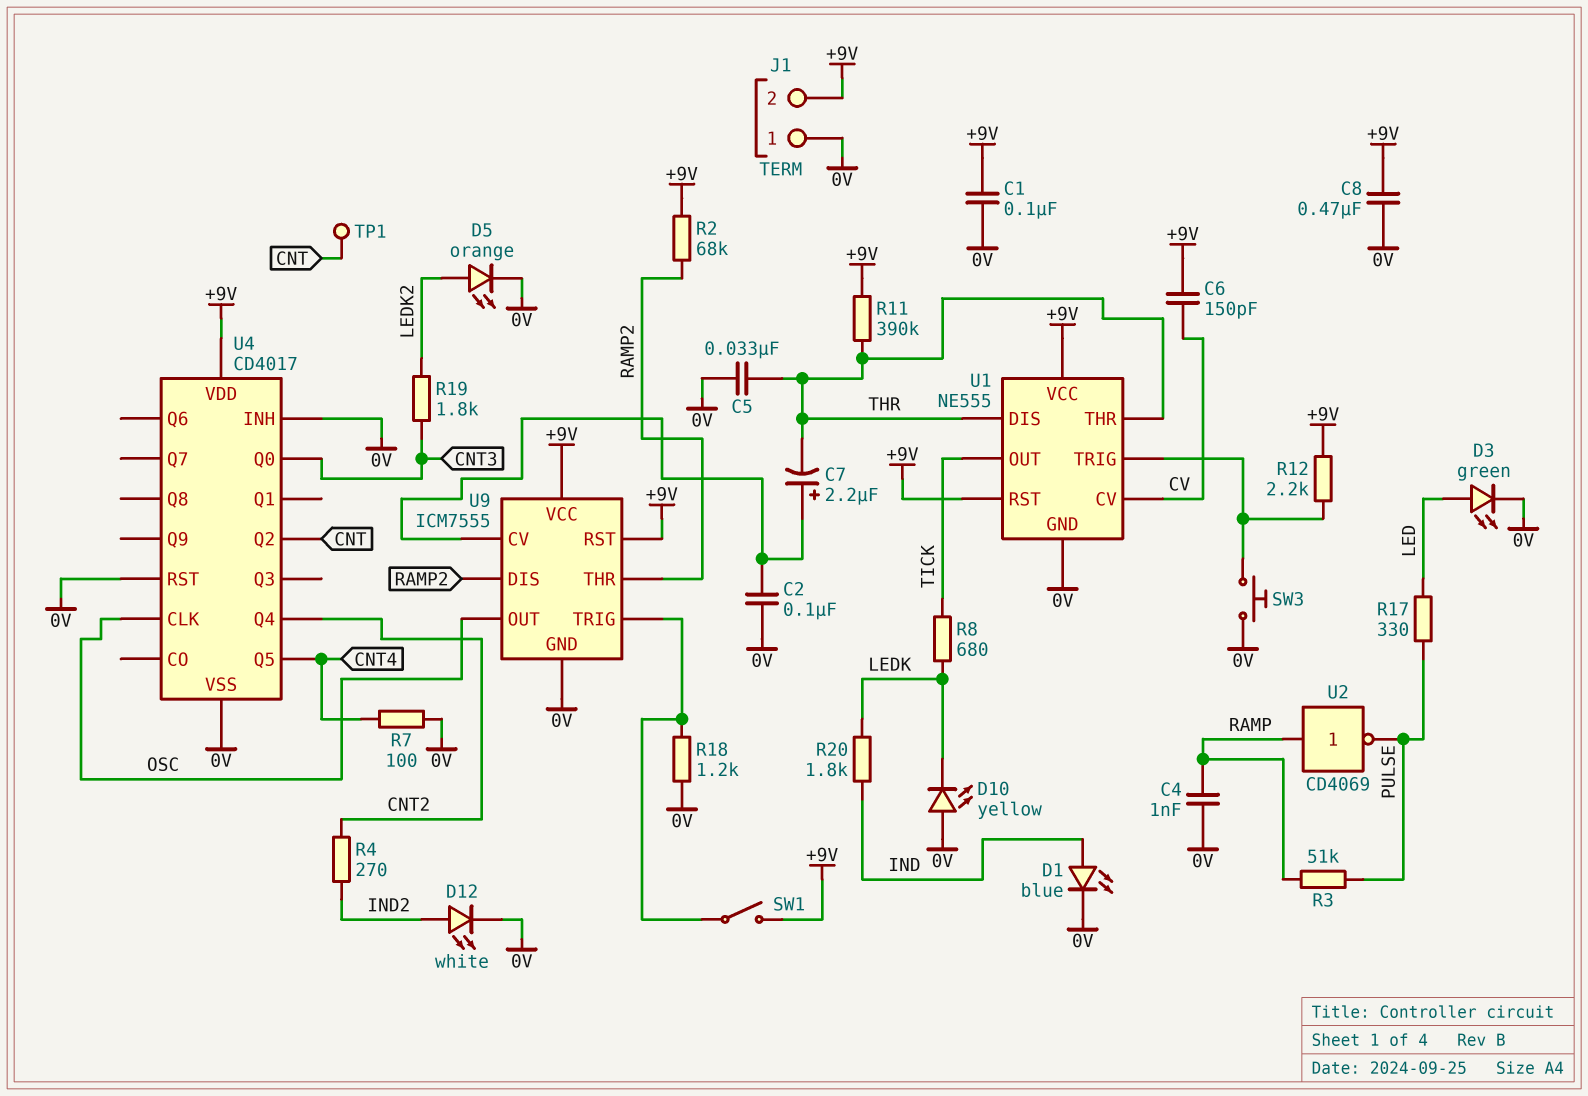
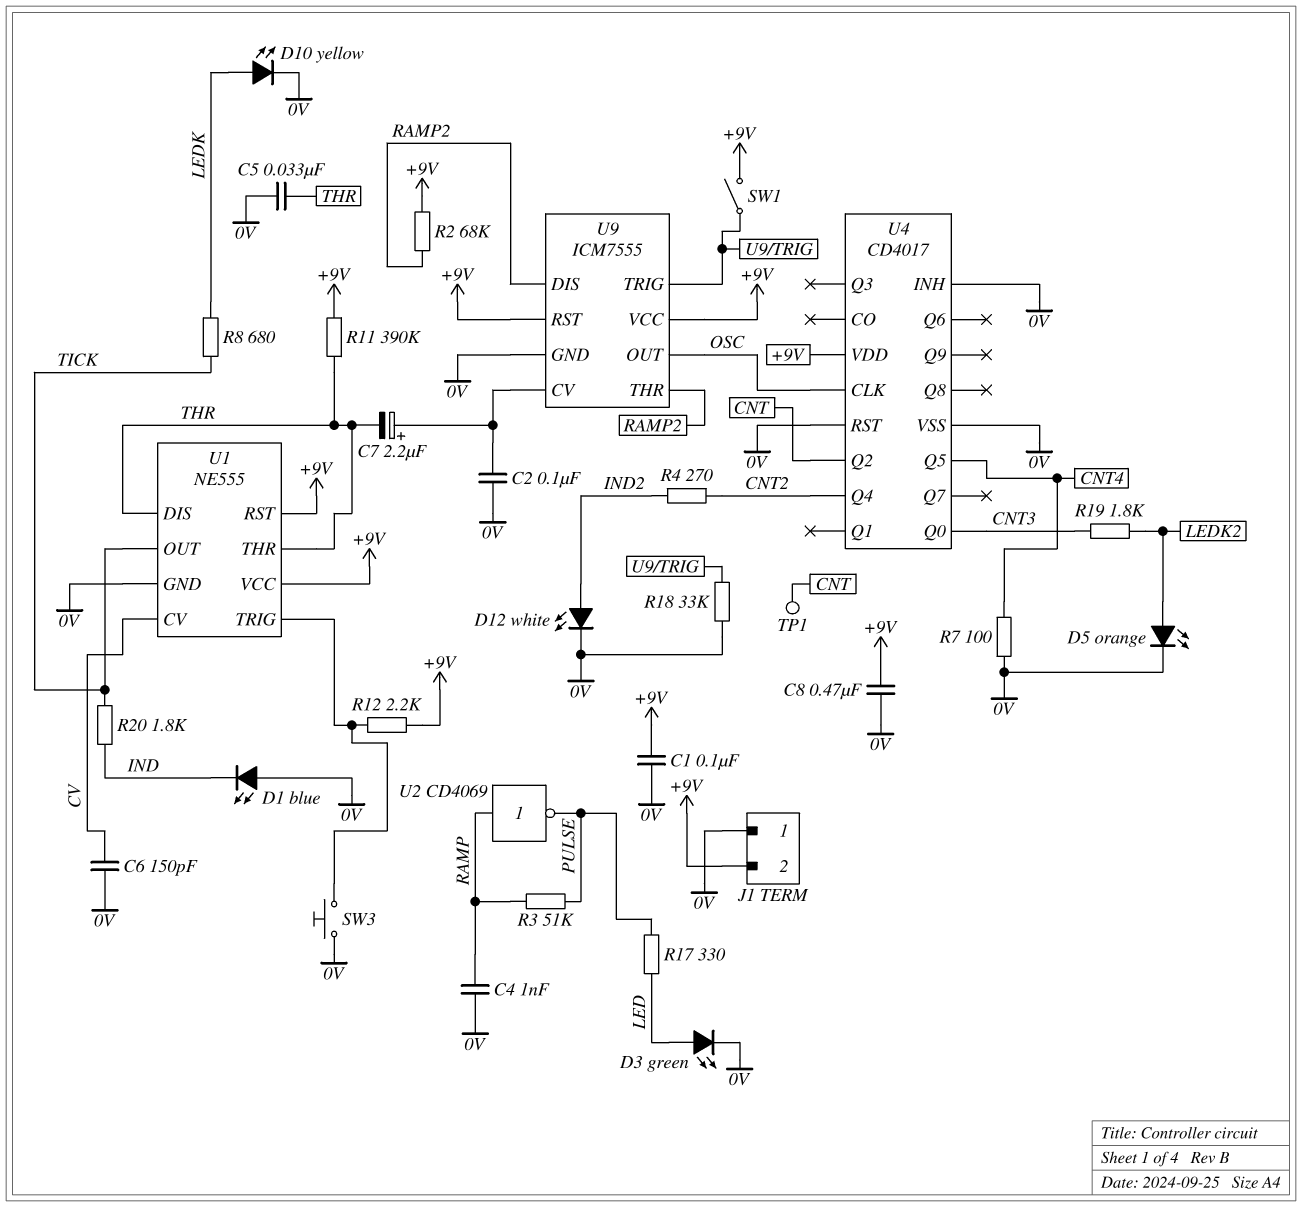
C6: 150pF (+9V, CV) -> 150pF (0V, CV)
D1: LED blue (A IND, K 0V) -> LED blue (A 0V, K IND)
D10: LED yellow (A 0V, K LEDK) -> LED yellow (A LEDK, K 0V)
R18: 1.2k (0V, U9/TRIG) -> 33k (0V, U9/TRIG)
R20: 1.8k (IND, LEDK) -> 1.8k (IND, TICK)

